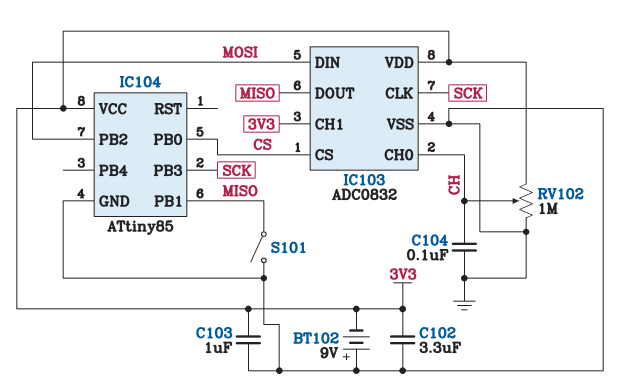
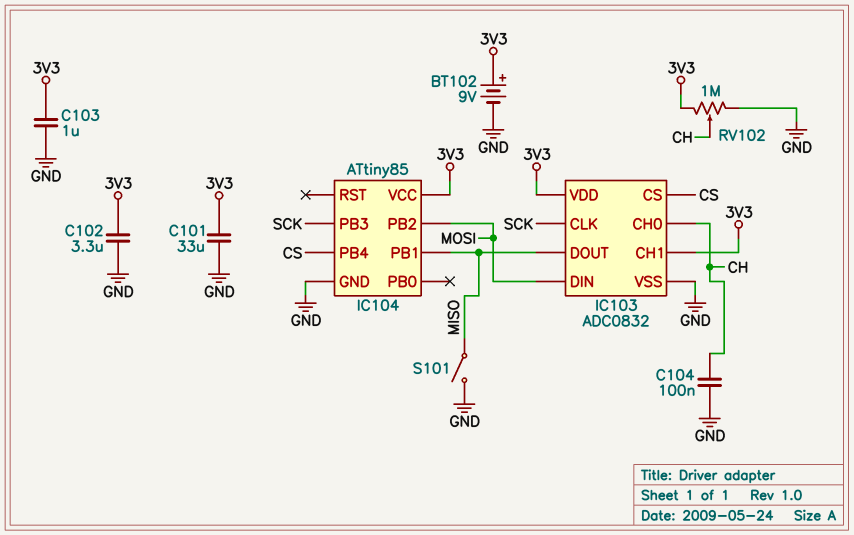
BT102: 9V (plus GND, minus 3V3) -> 9V (plus 3V3, minus GND)
C101: none -> 33uF (3V3, GND)
IC104 pin PB0: CS -> none
IC104 pin PB4: none -> CS

